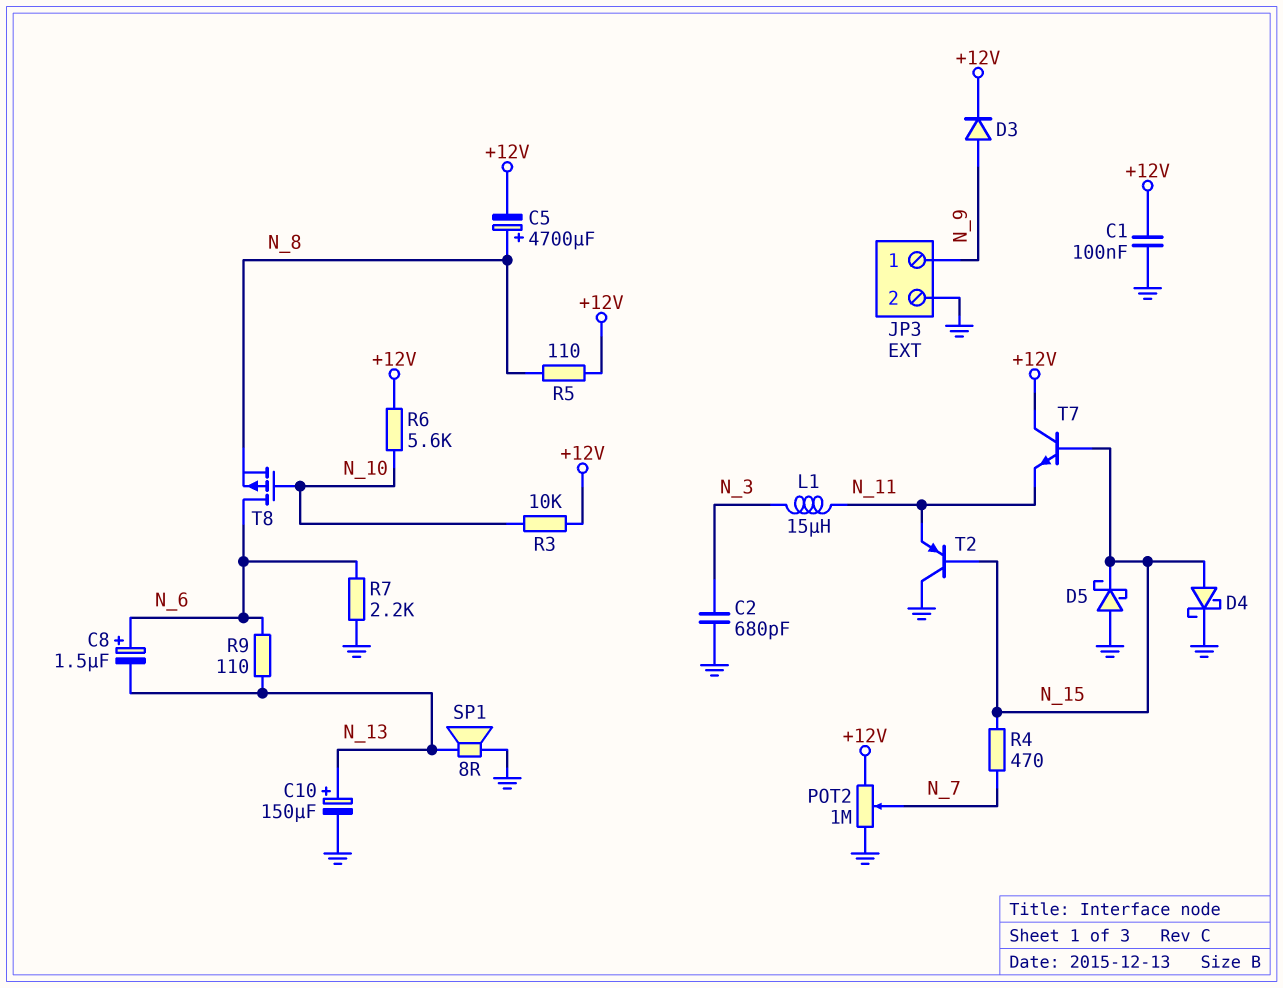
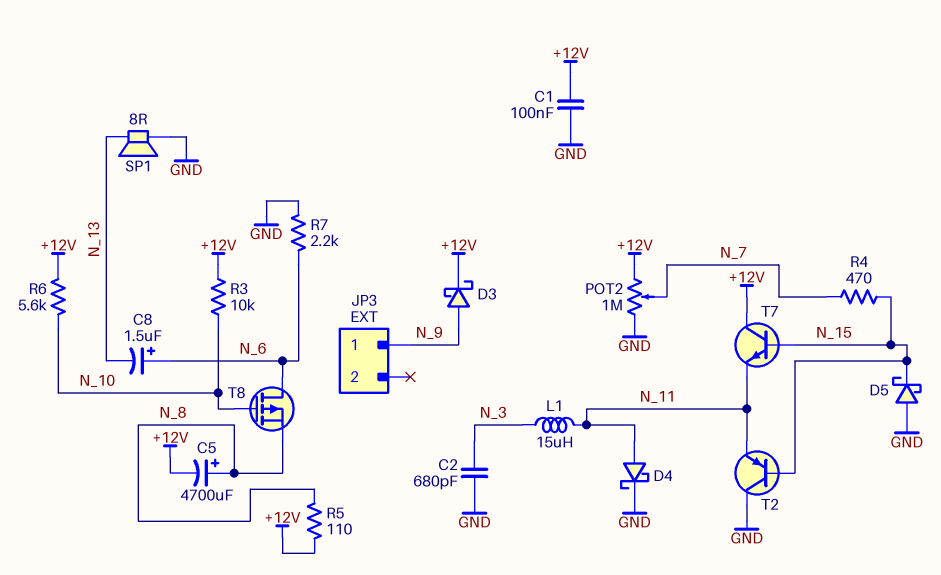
C10: 150uF (plus N_13, minus GND) -> none
D3: diode (A N_9, K +12V) -> schottky (A N_9, K +12V)
D4: schottky (A N_15, K GND) -> schottky (A N_11, K GND)
JP3 pin 2: GND -> none
R9: 110 (N_6, N_13) -> none

